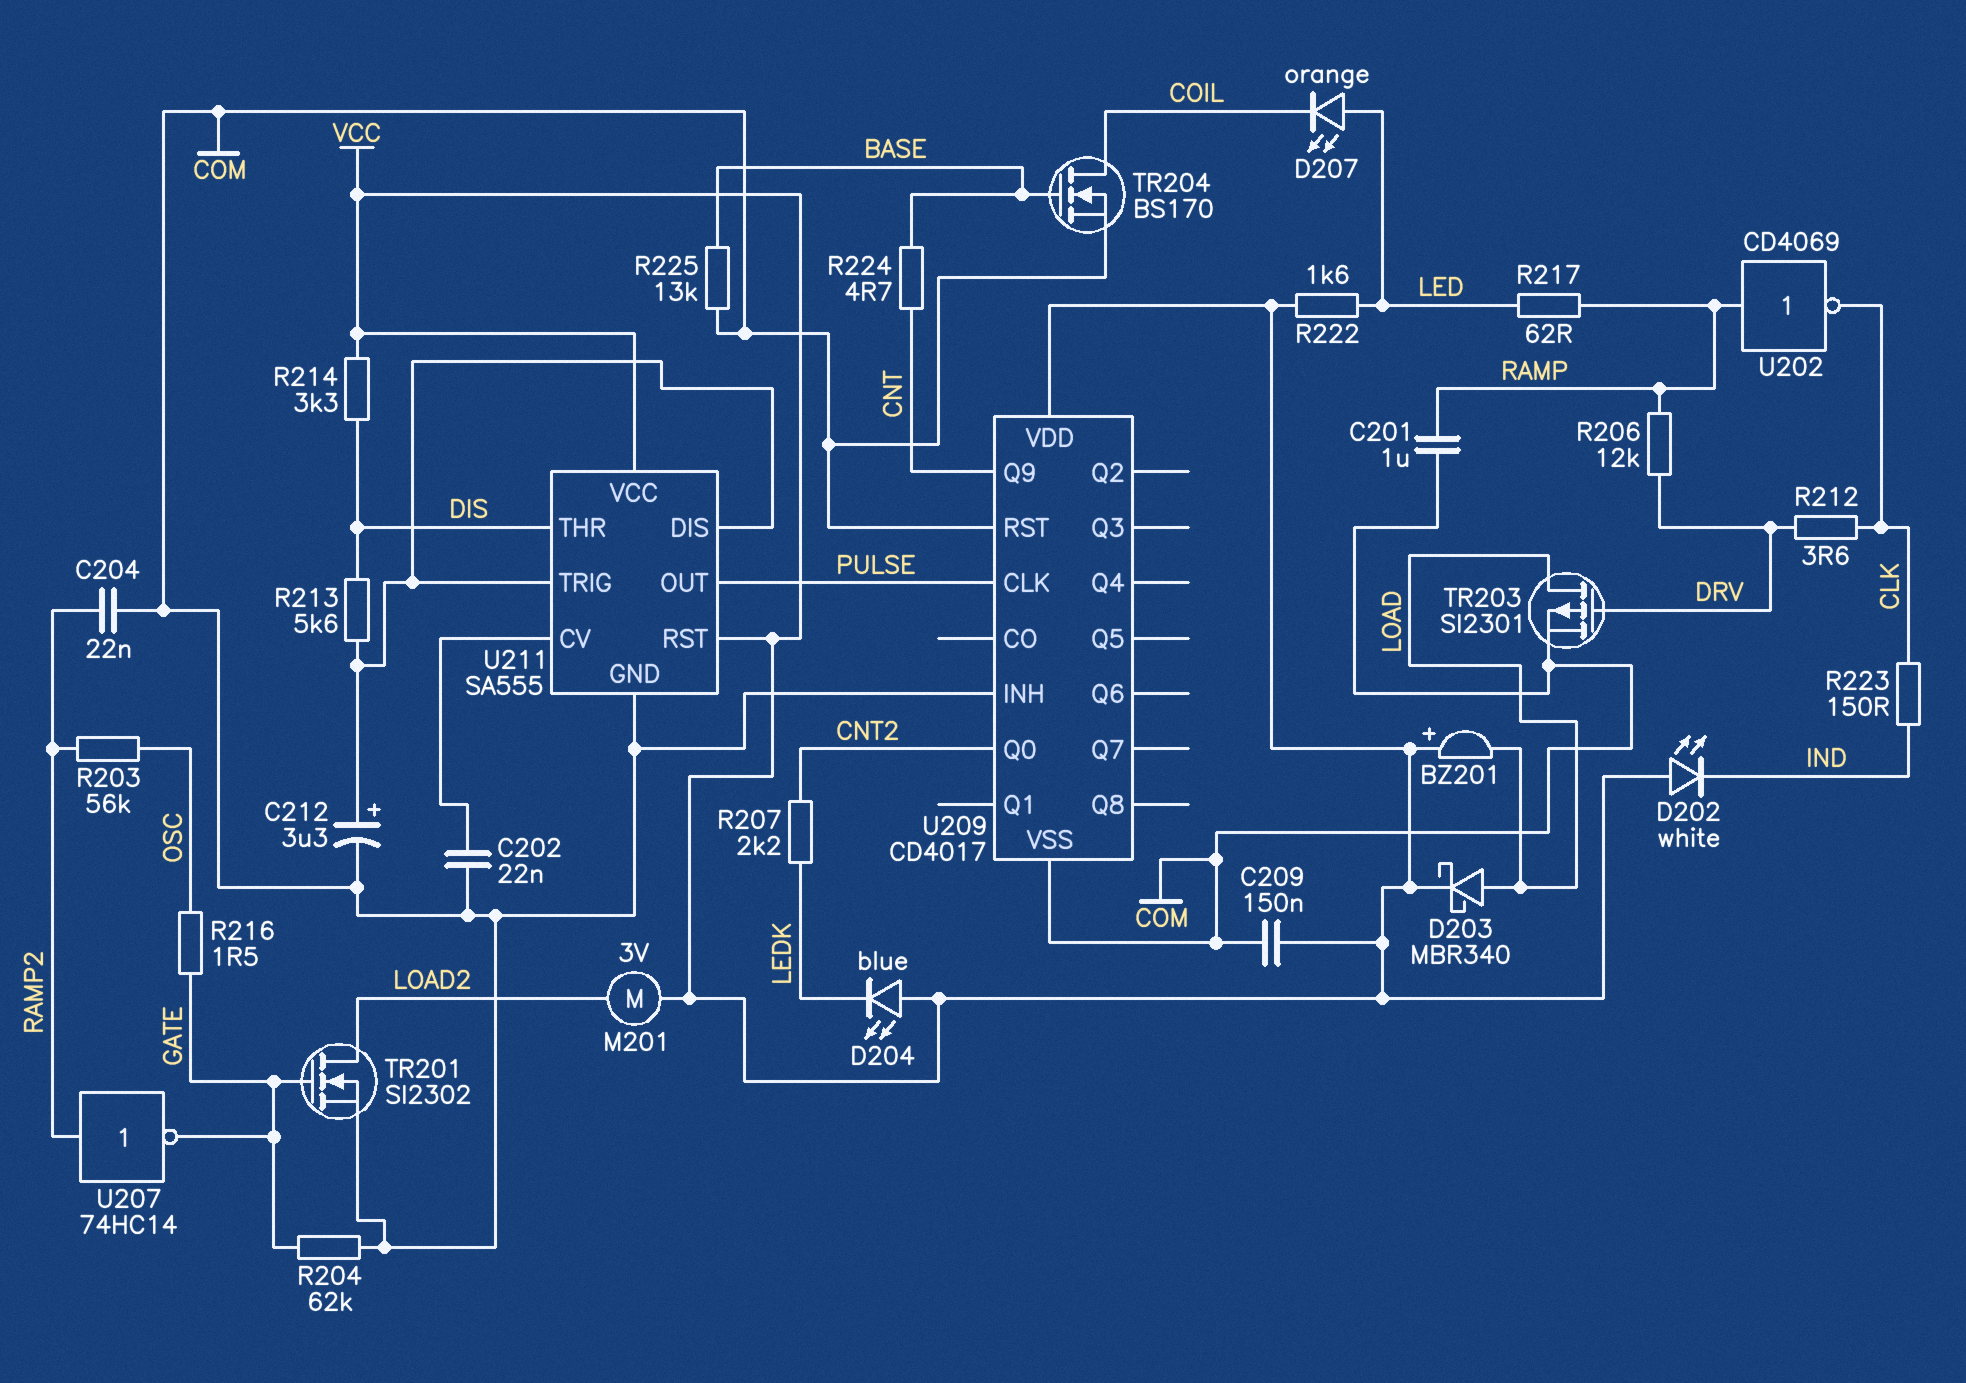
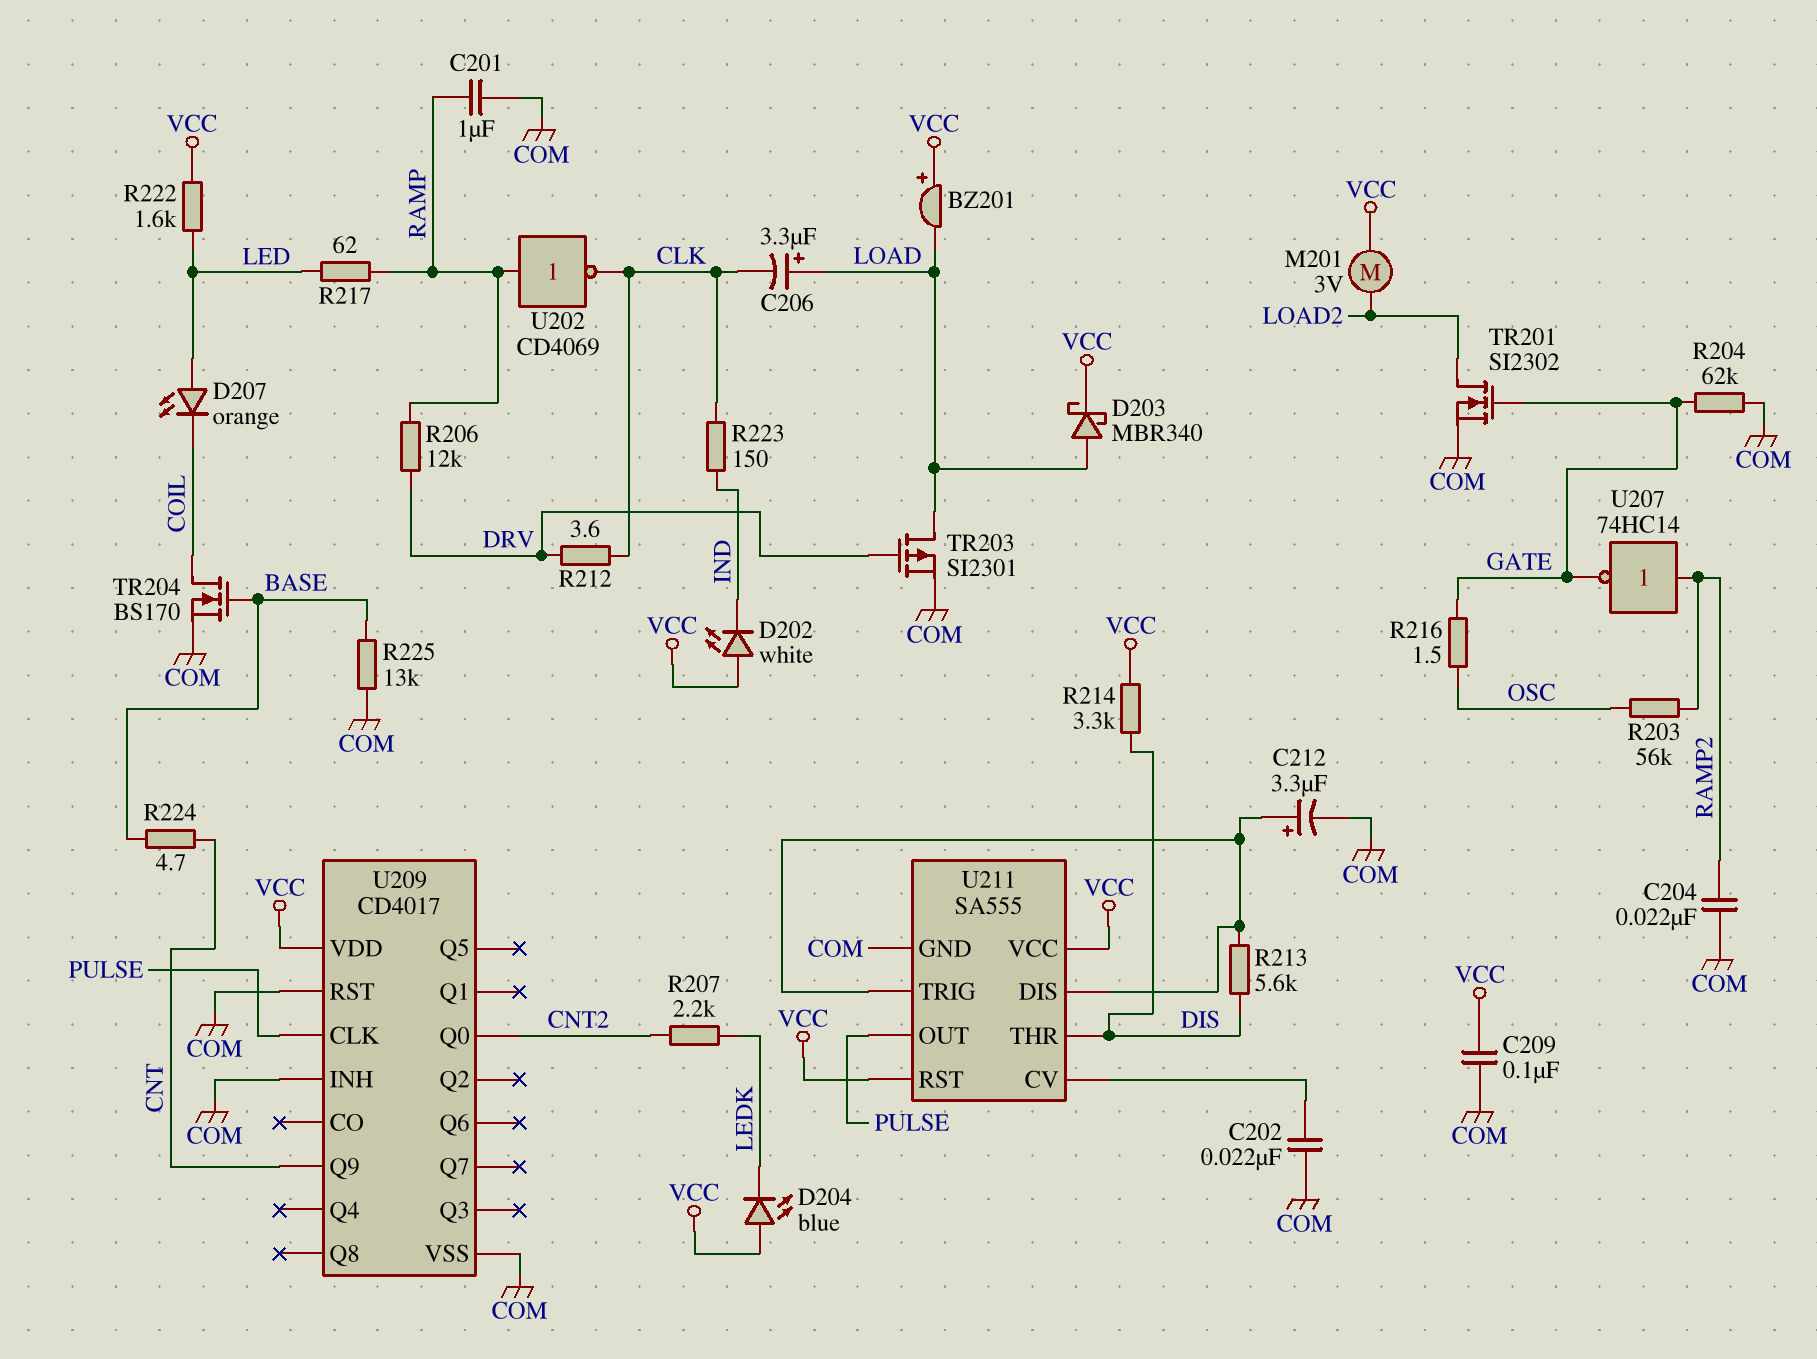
C206: none -> 3.3uF (plus LOAD, minus CLK)
C209: 150nF (COM, VCC) -> 100nF (COM, VCC)

